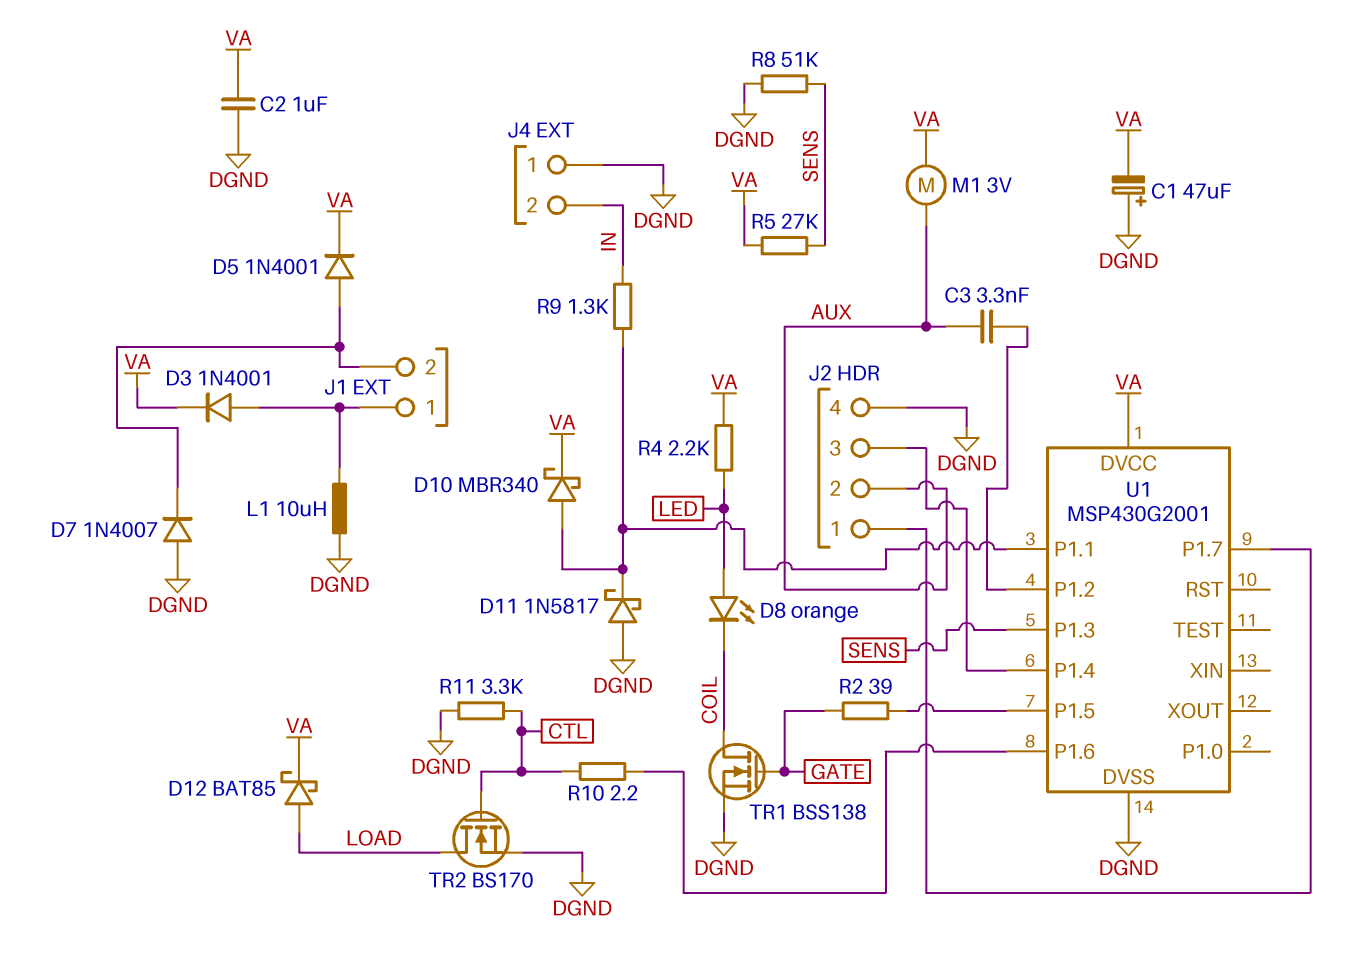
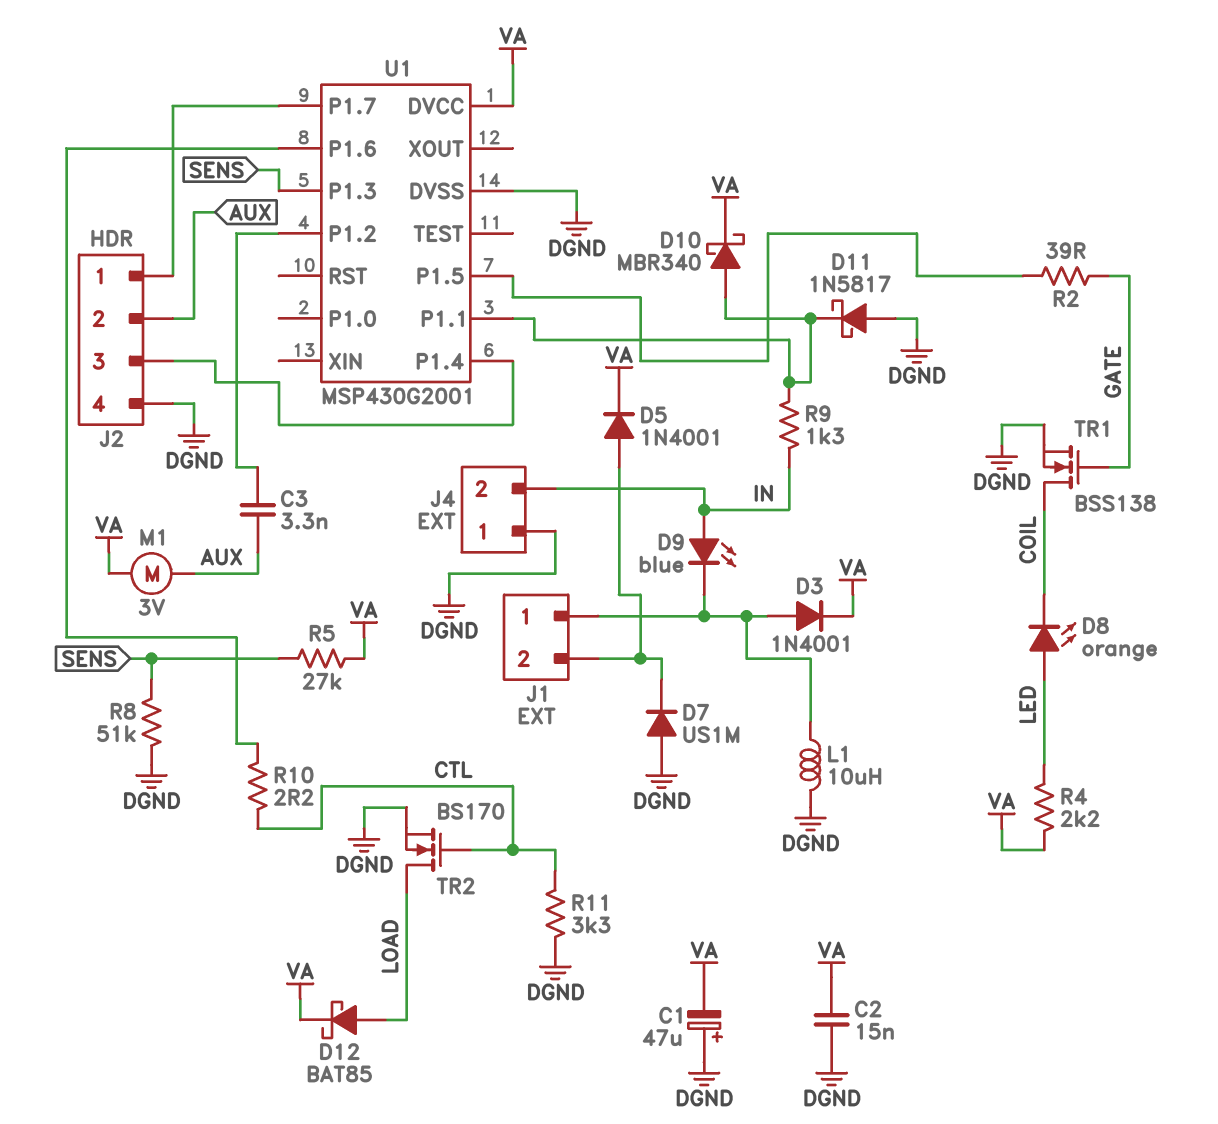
C2: 1uF (DGND, VA) -> 15nF (DGND, VA)
D7: diode 1N4007 (A DGND, K J1/2) -> diode US1M (A DGND, K J1/2)
D9: none -> LED blue (A IN, K J1/1)

